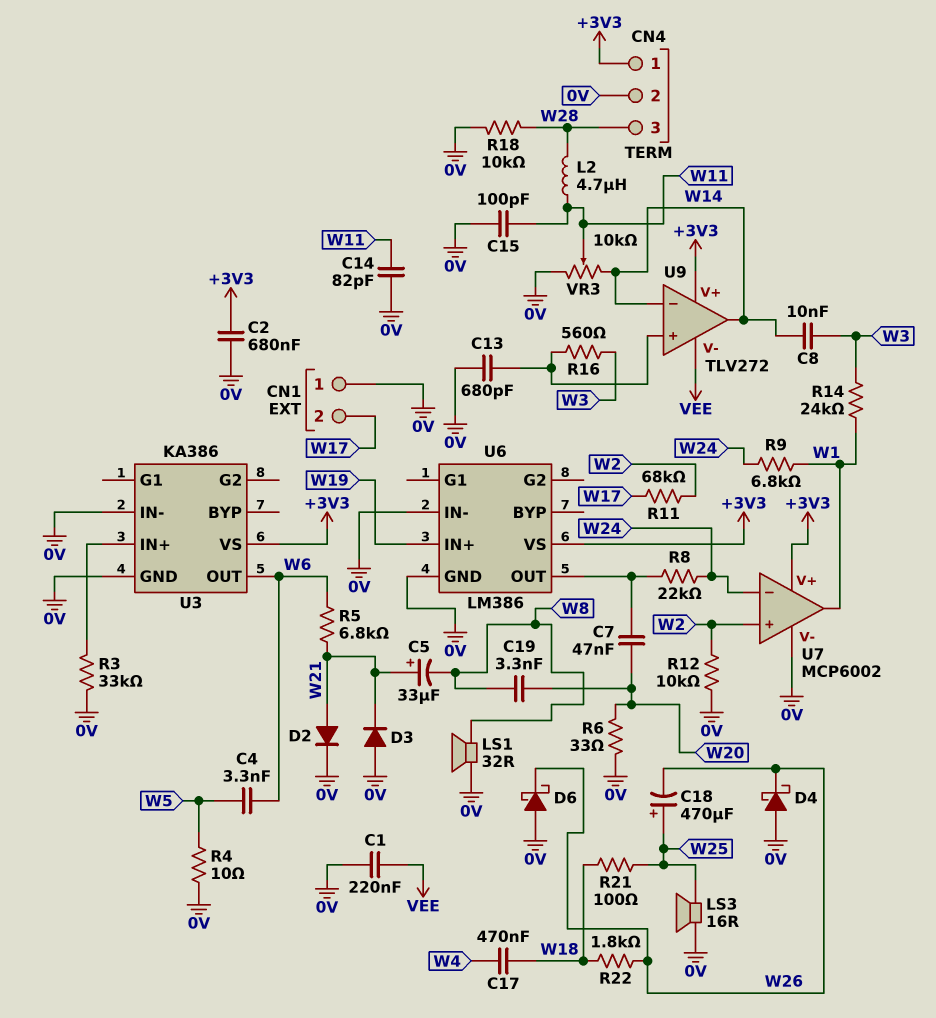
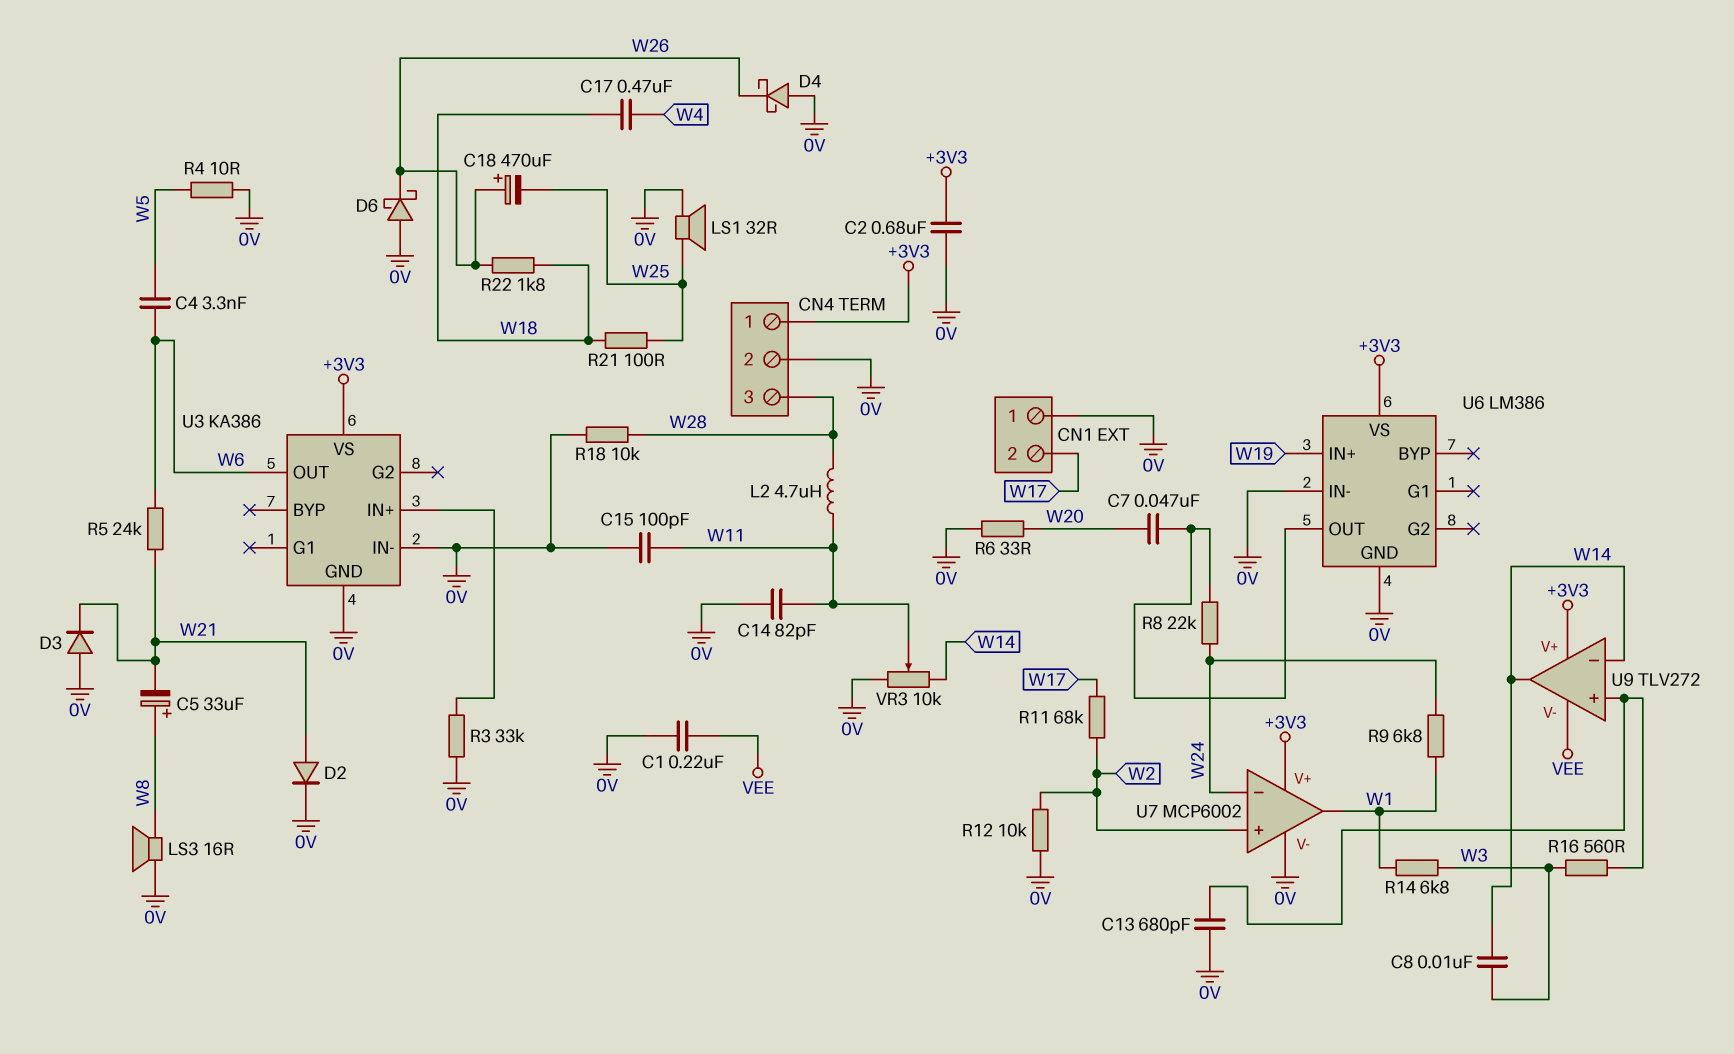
C5: 33uF (plus W21, minus W8) -> 33uF (plus W8, minus W21)
C18: 470uF (plus W25, minus W26) -> 470uF (plus W26, minus W25)
C19: 3.3nF (W8, W20) -> none
LS1: speaker 32R (0V, W8) -> speaker 32R (0V, W25)
LS3: speaker 16R (0V, W25) -> speaker 16R (0V, W8)
R5: 6.8k (W6, W21) -> 24k (W6, W21)
R14: 24k (W1, W3) -> 6.8k (W1, W3)

